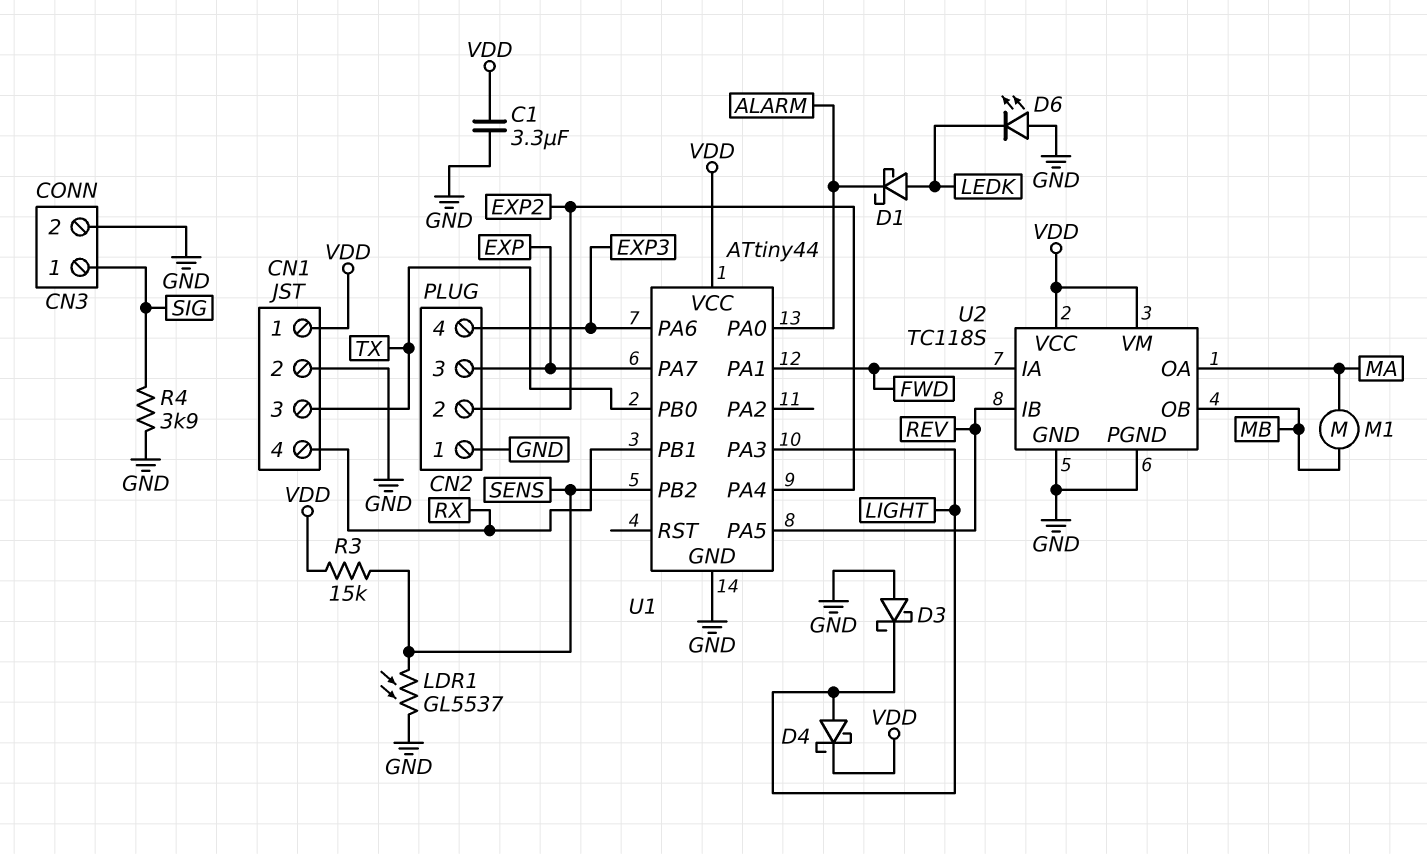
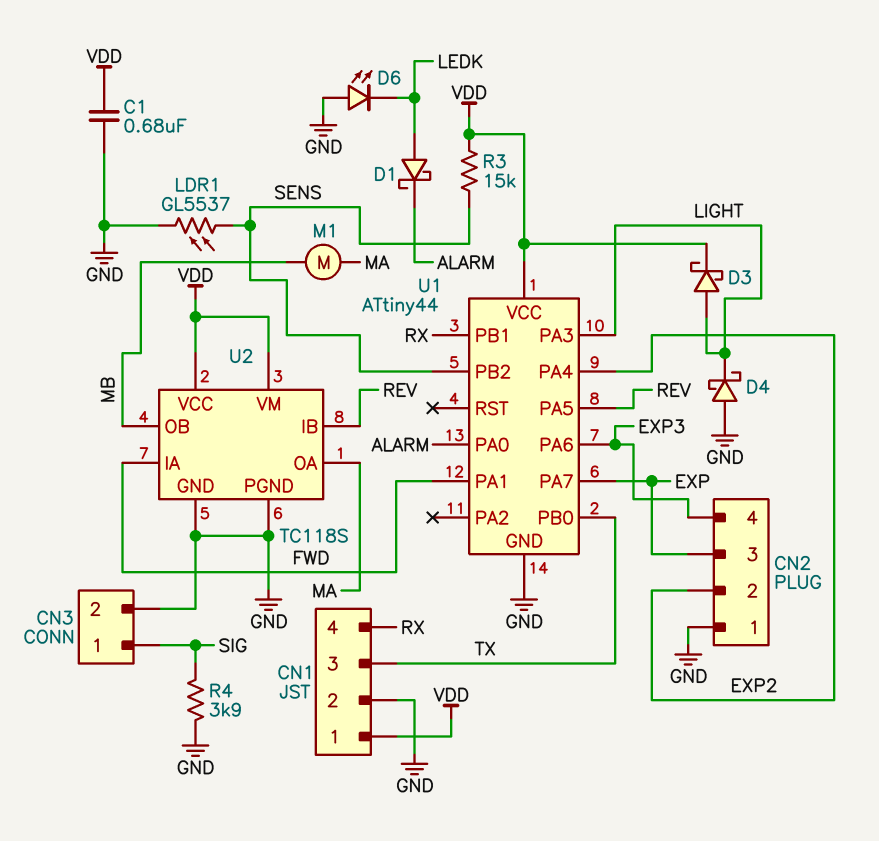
C1: 3.3uF (GND, VDD) -> 680nF (GND, VDD)
D3: schottky (A GND, K LIGHT) -> schottky (A LIGHT, K VDD)
D4: schottky (A LIGHT, K VDD) -> schottky (A GND, K LIGHT)

